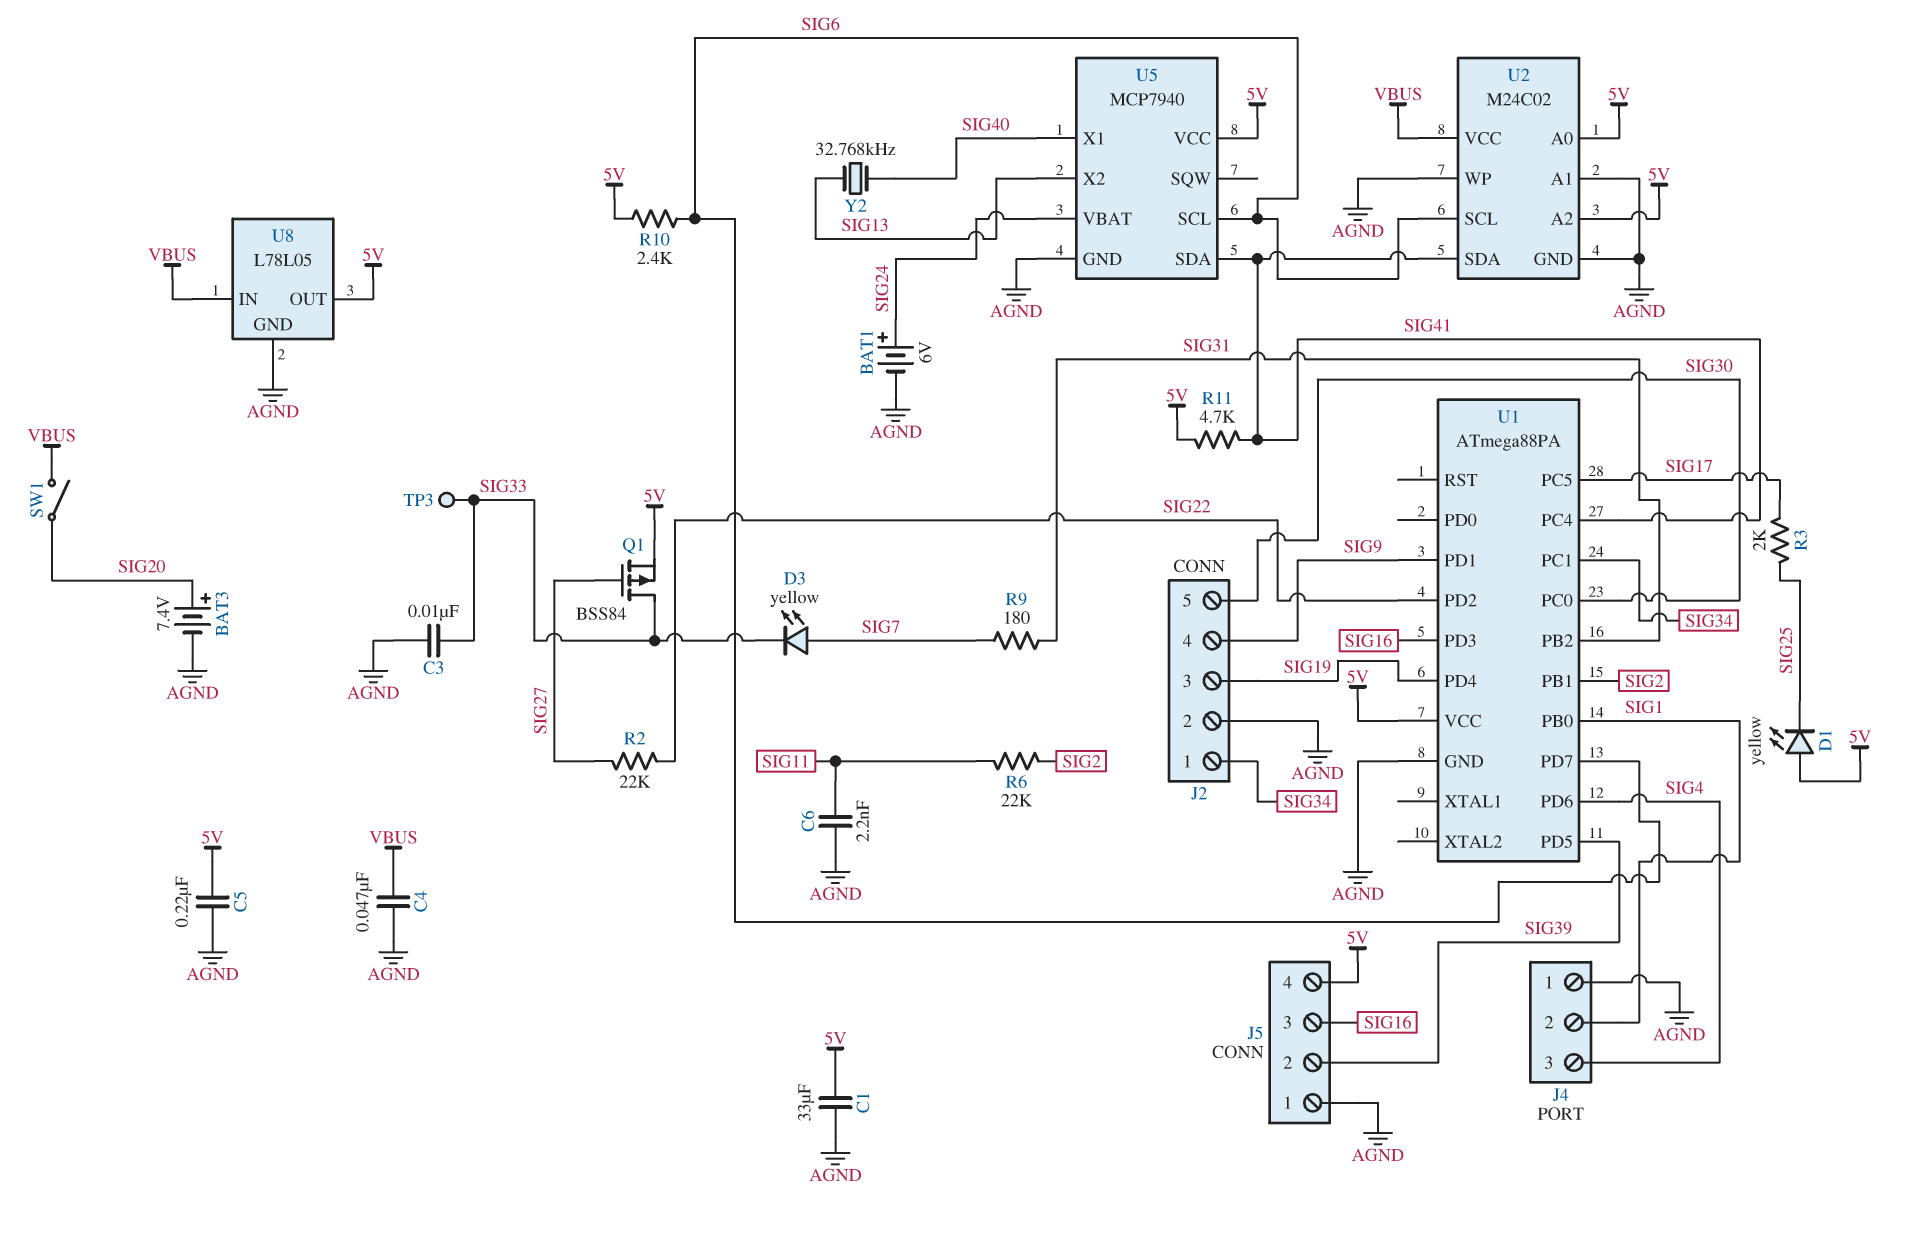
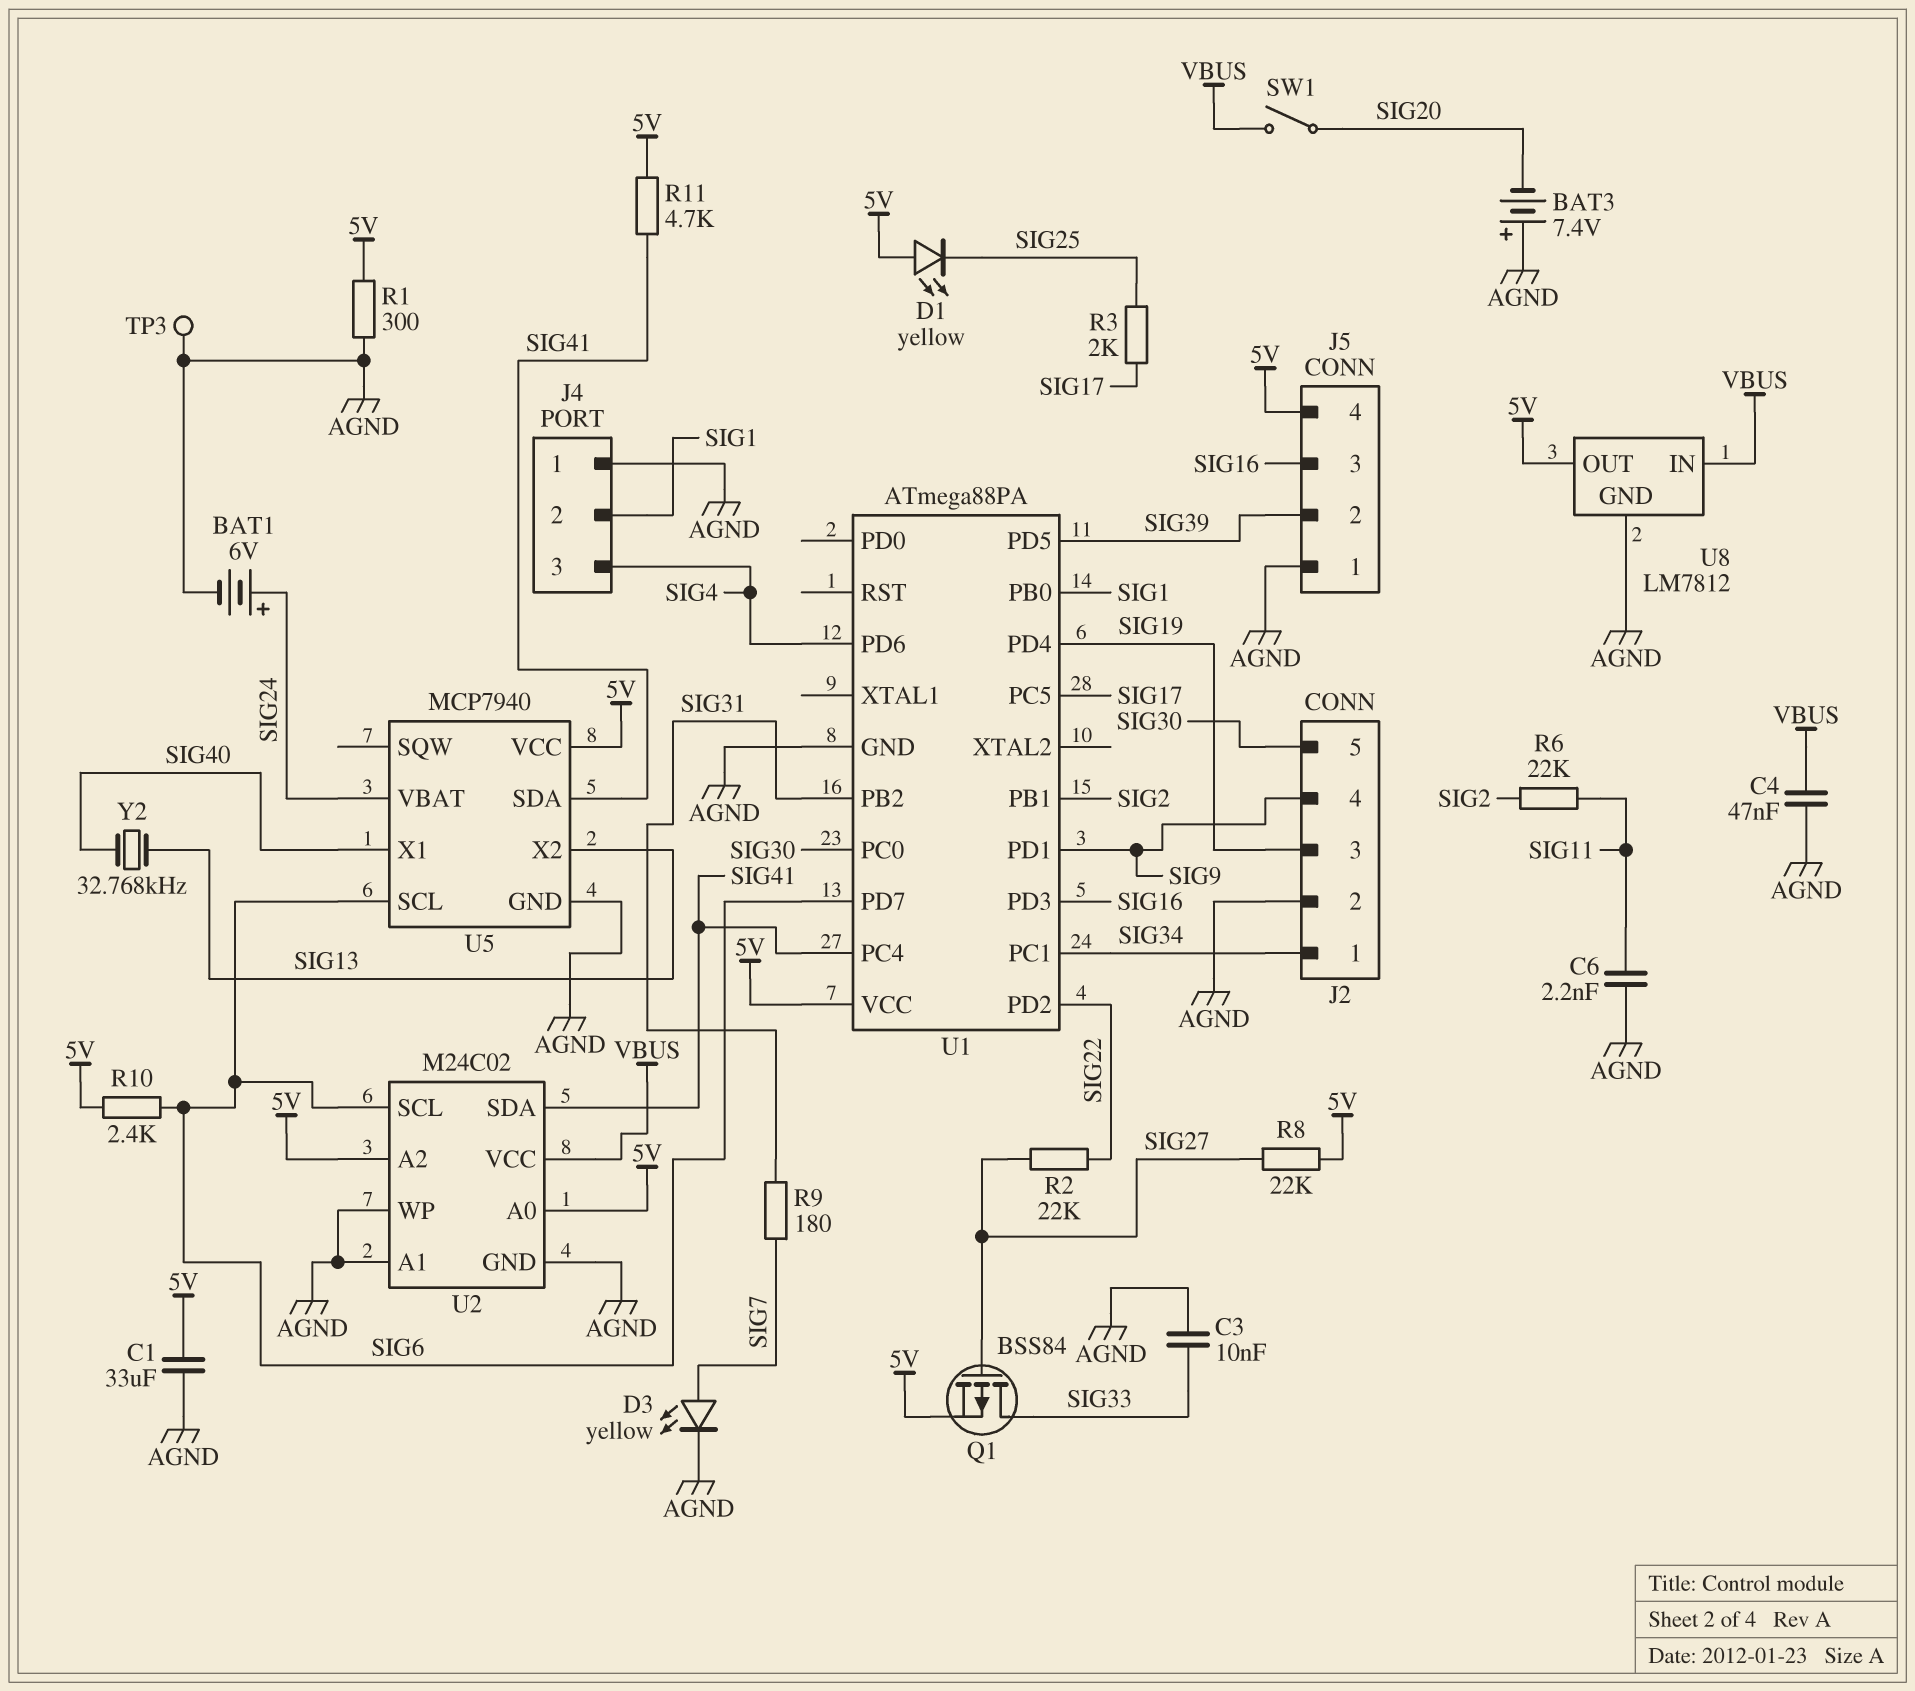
BAT3: 7.4V (plus SIG20, minus AGND) -> 7.4V (plus AGND, minus SIG20)
C5: 220nF (5V, AGND) -> none
D3: LED yellow (A SIG7, K SIG33) -> LED yellow (A SIG7, K AGND)
R1: none -> 300 (5V, AGND)
R8: none -> 22k (5V, SIG27)
TP3: test point (SIG33) -> test point (AGND)
U8: L78L05 -> LM7812

